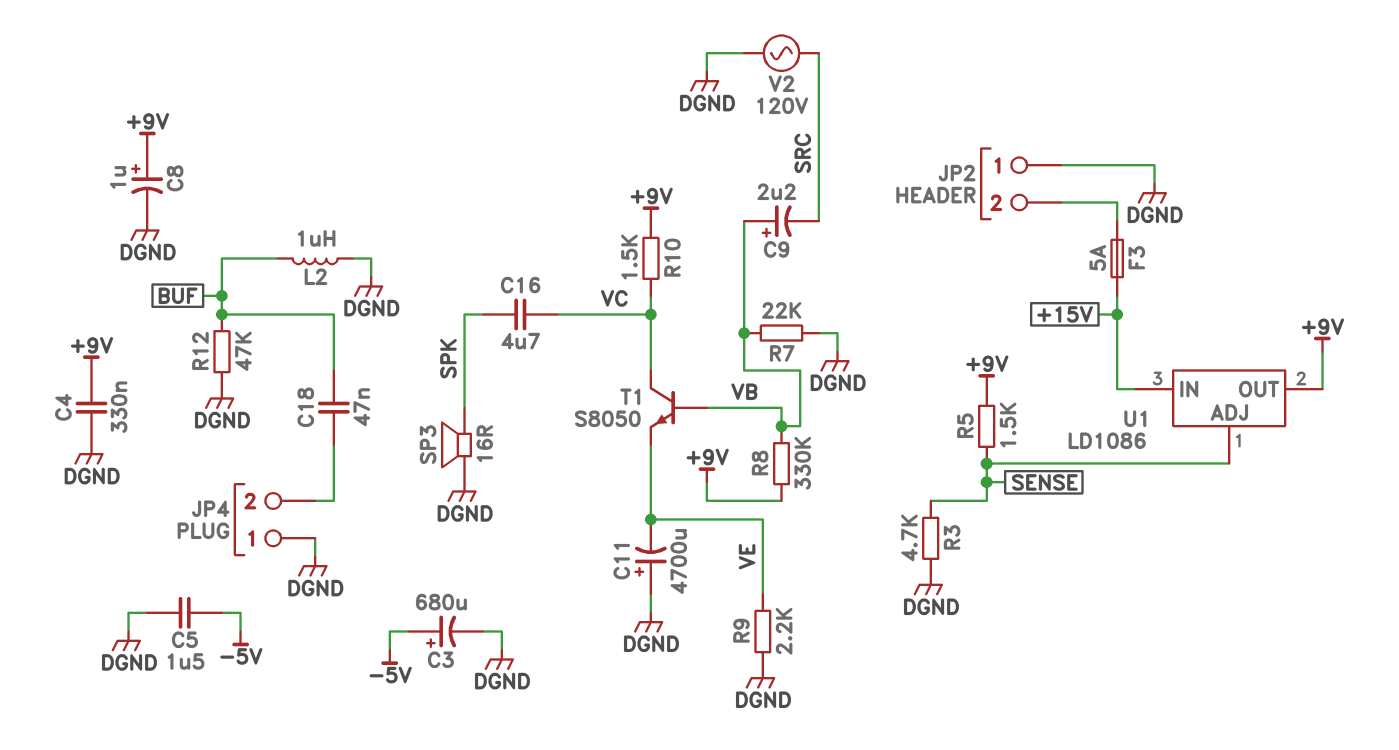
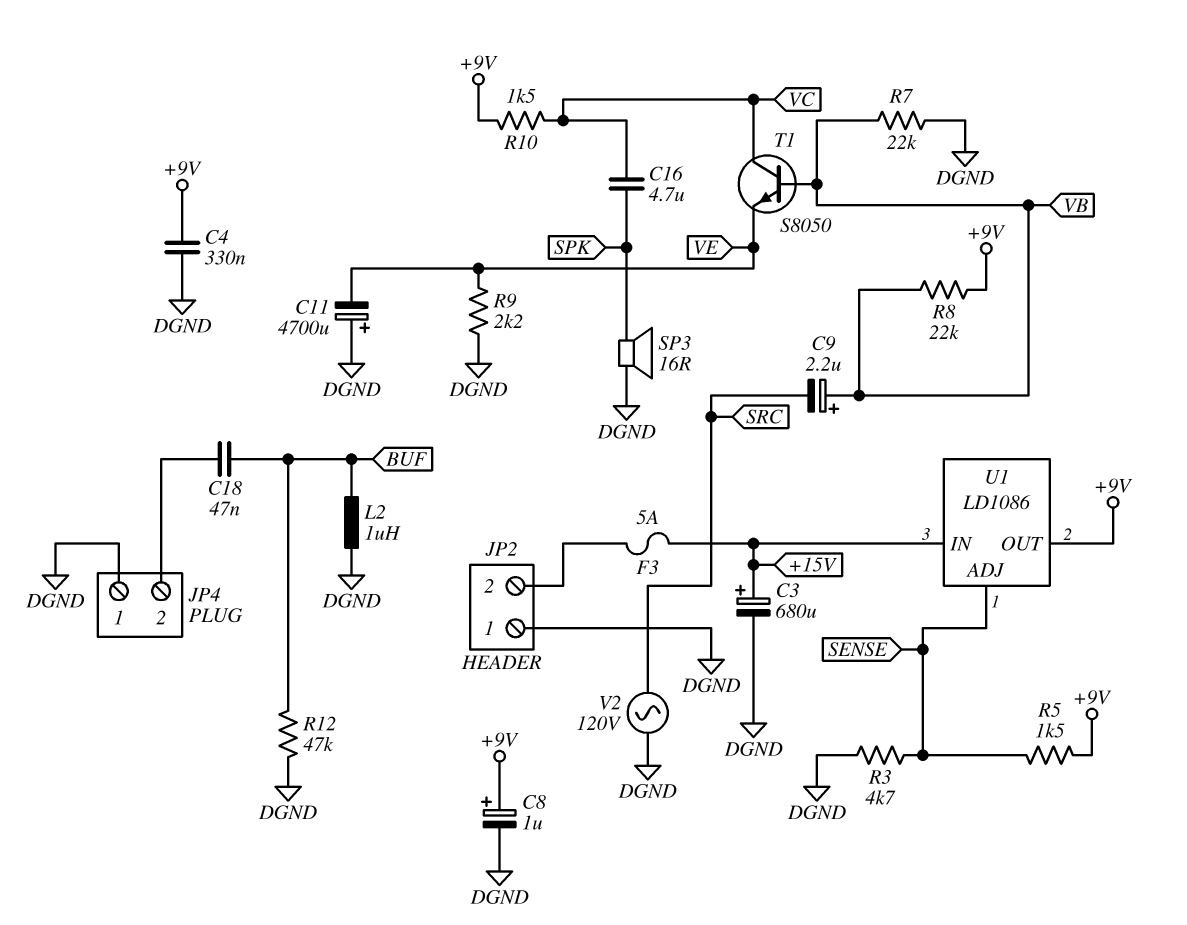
C3: 680uF (plus -5V, minus DGND) -> 680uF (plus +15V, minus DGND)
C5: 1.5uF (-5V, DGND) -> none
R8: 330k (+9V, VB) -> 22k (+9V, VB)

